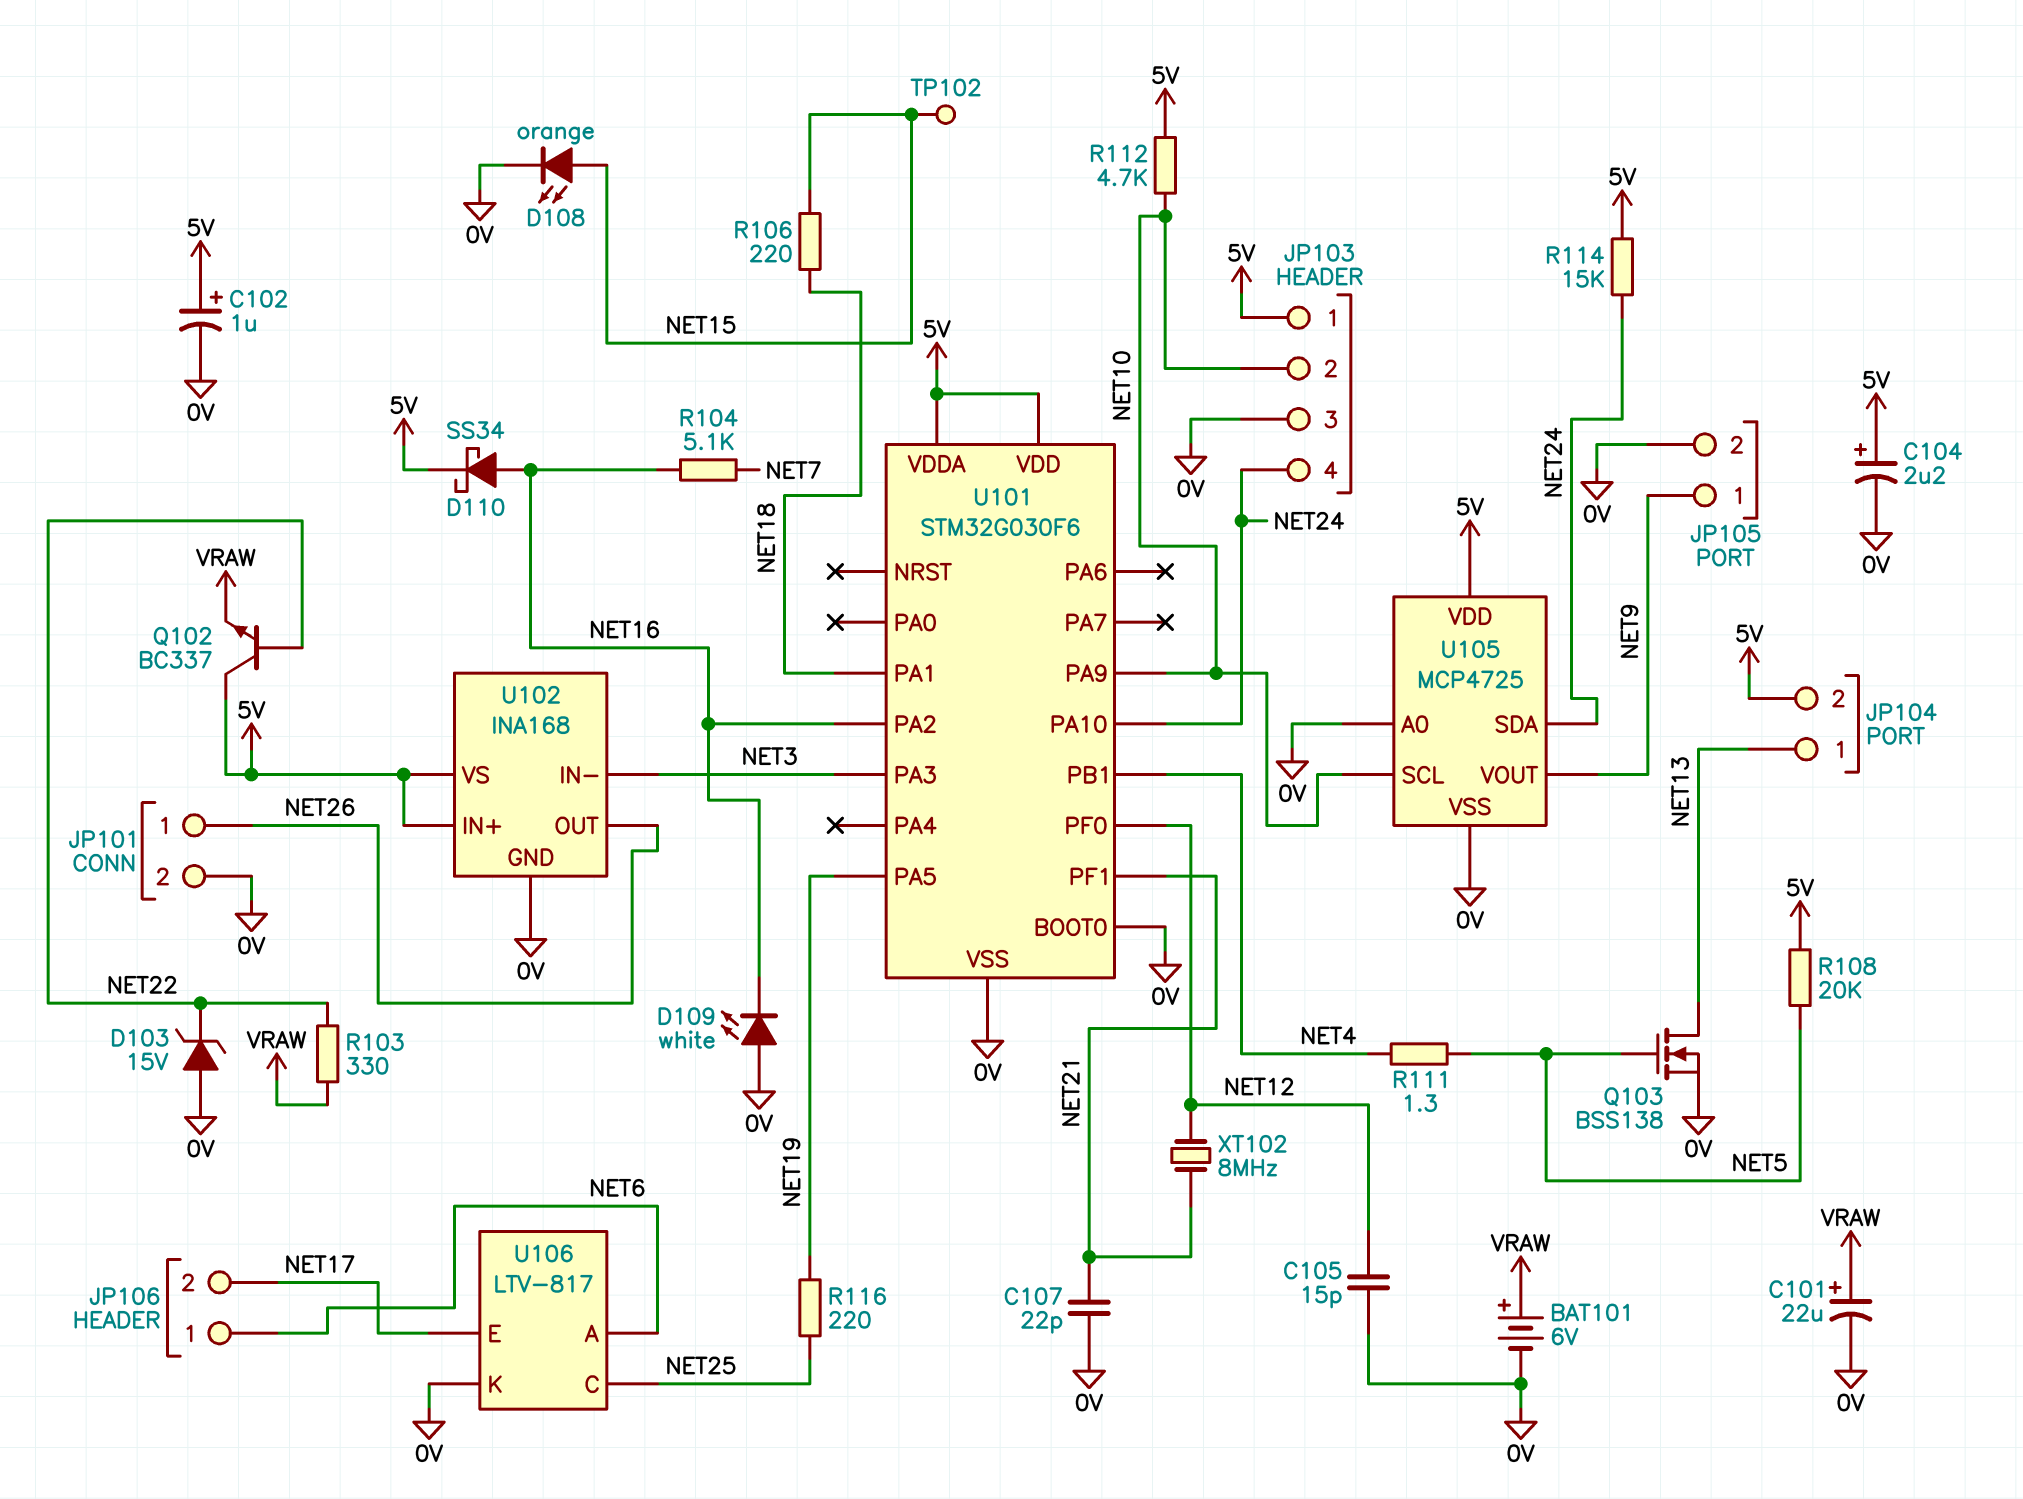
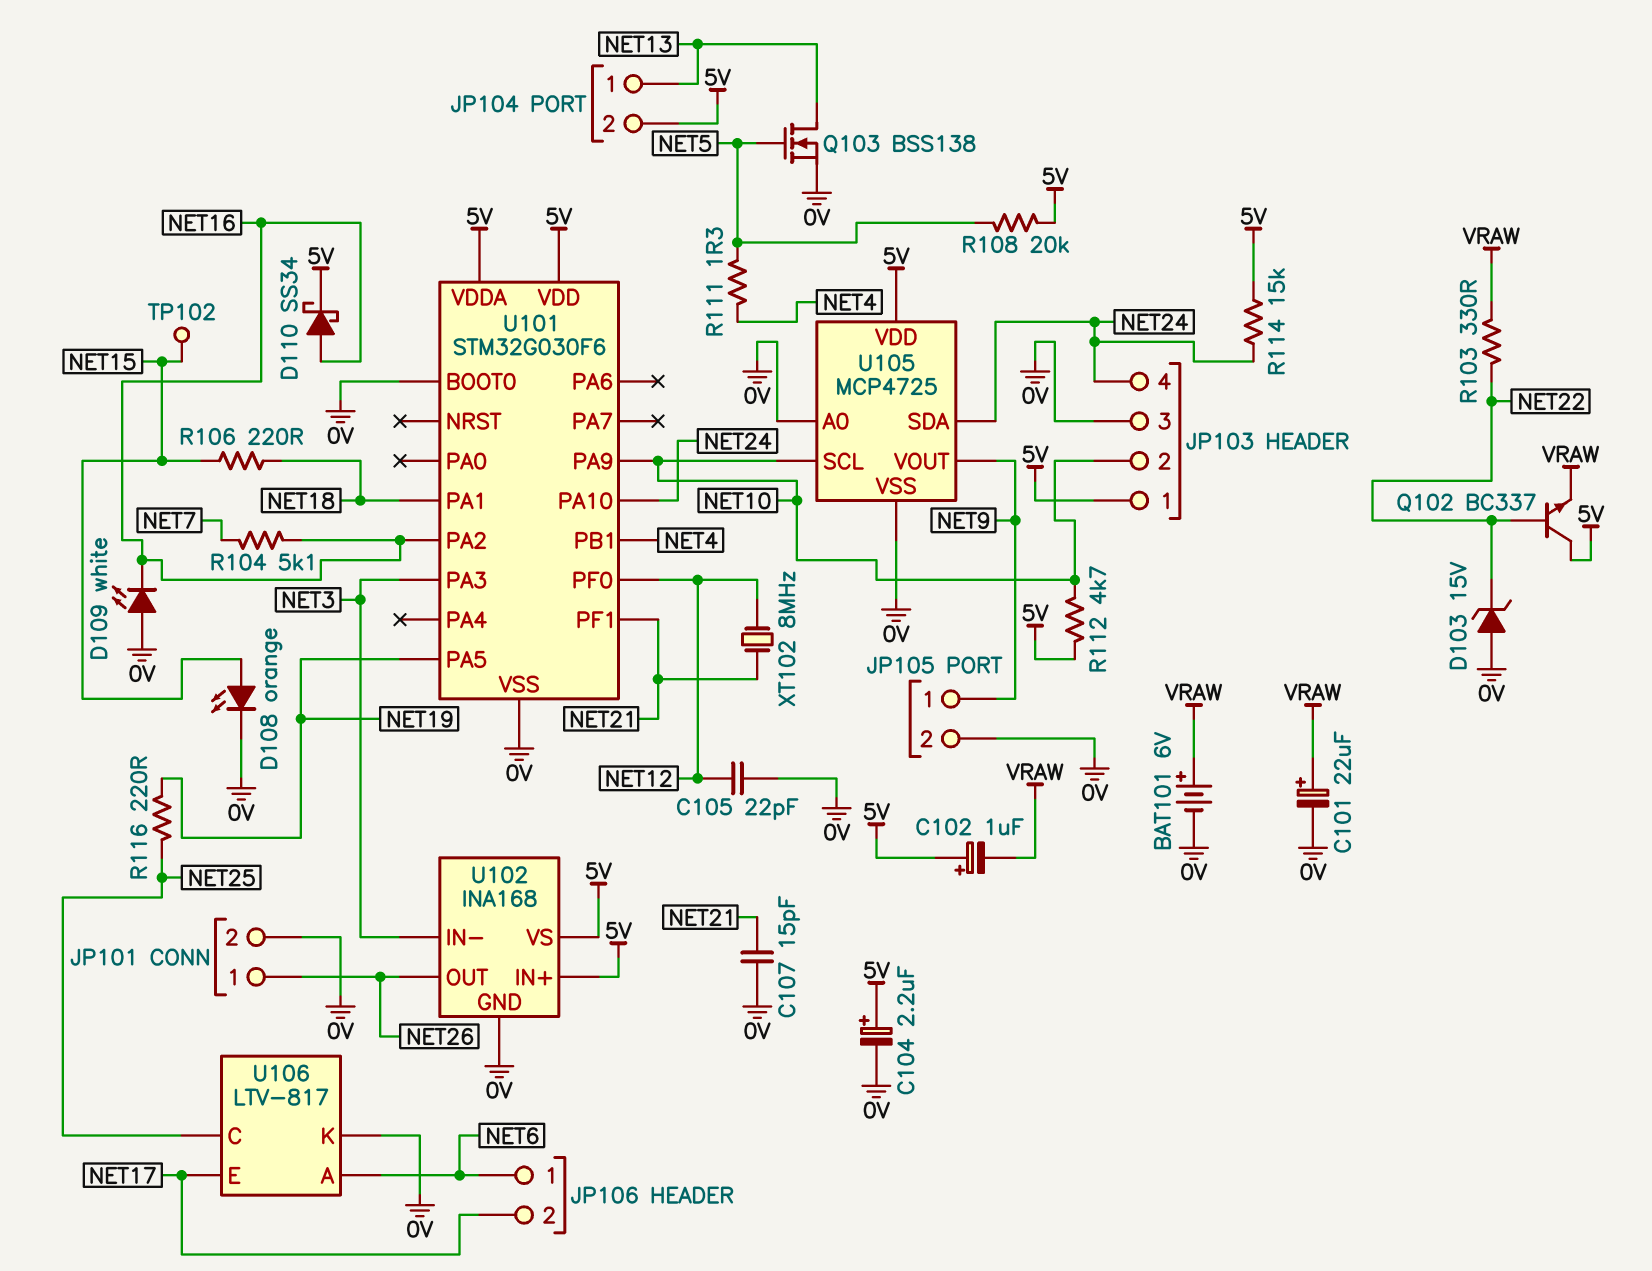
C102: 1uF (plus 5V, minus 0V) -> 1uF (plus 5V, minus VRAW)
C105: 15pF (0V, NET12) -> 22pF (0V, NET12)
C107: 22pF (0V, NET21) -> 15pF (0V, NET21)

